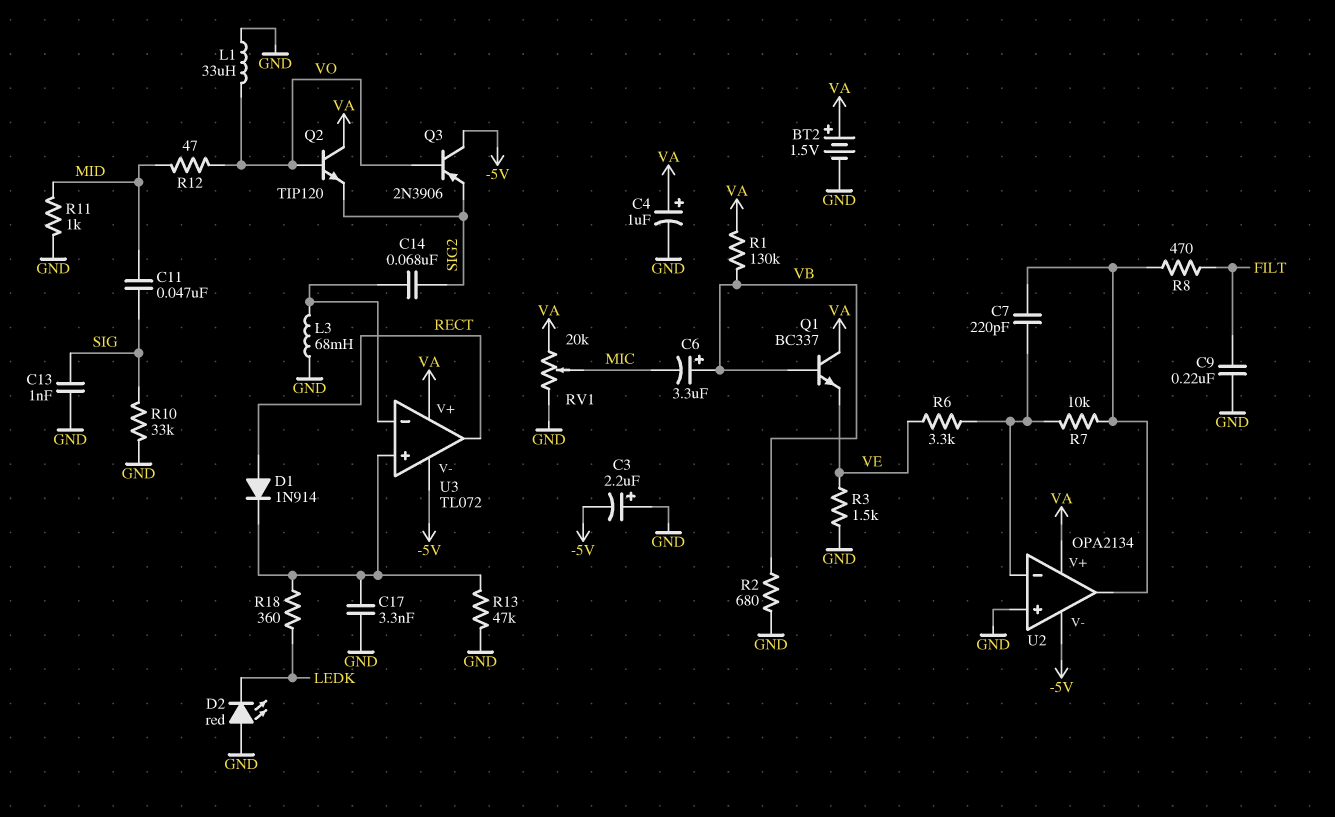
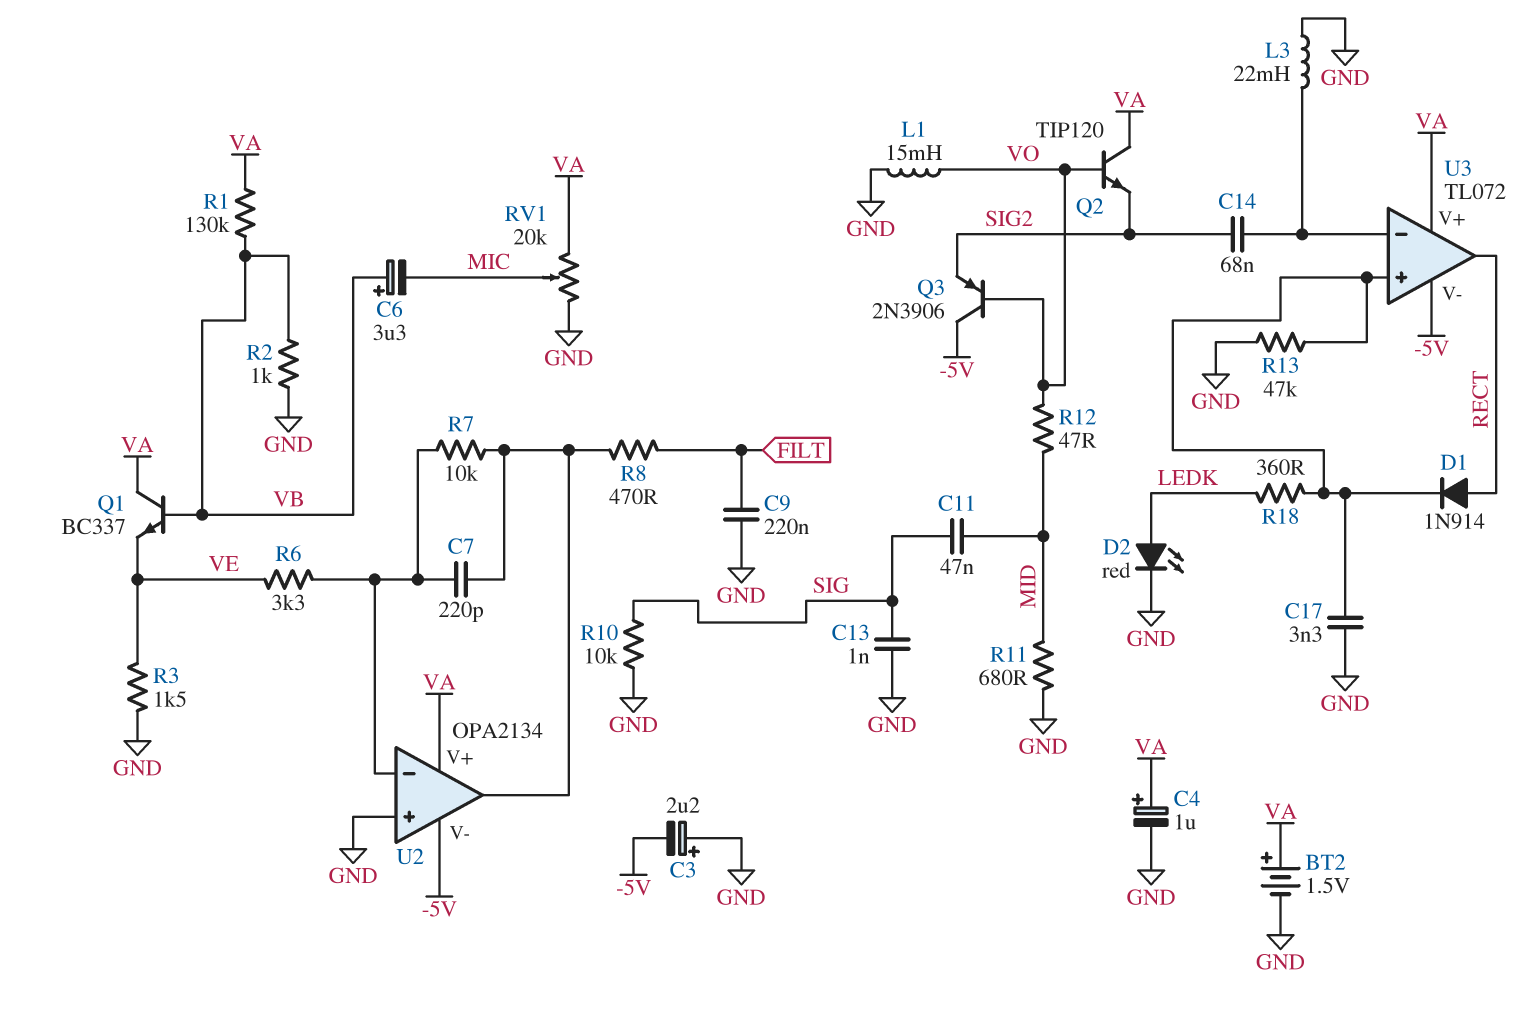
D2: LED red (A GND, K LEDK) -> LED red (A LEDK, K GND)
L1: 33uH (GND, VO) -> 15mH (GND, VO)
L3: 68mH (GND, U3/in-) -> 22mH (GND, U3/in-)
R2: 680 (GND, VB) -> 1k (GND, VB)
R10: 33k (GND, SIG) -> 10k (GND, SIG)
R11: 1k (GND, MID) -> 680 (GND, MID)

